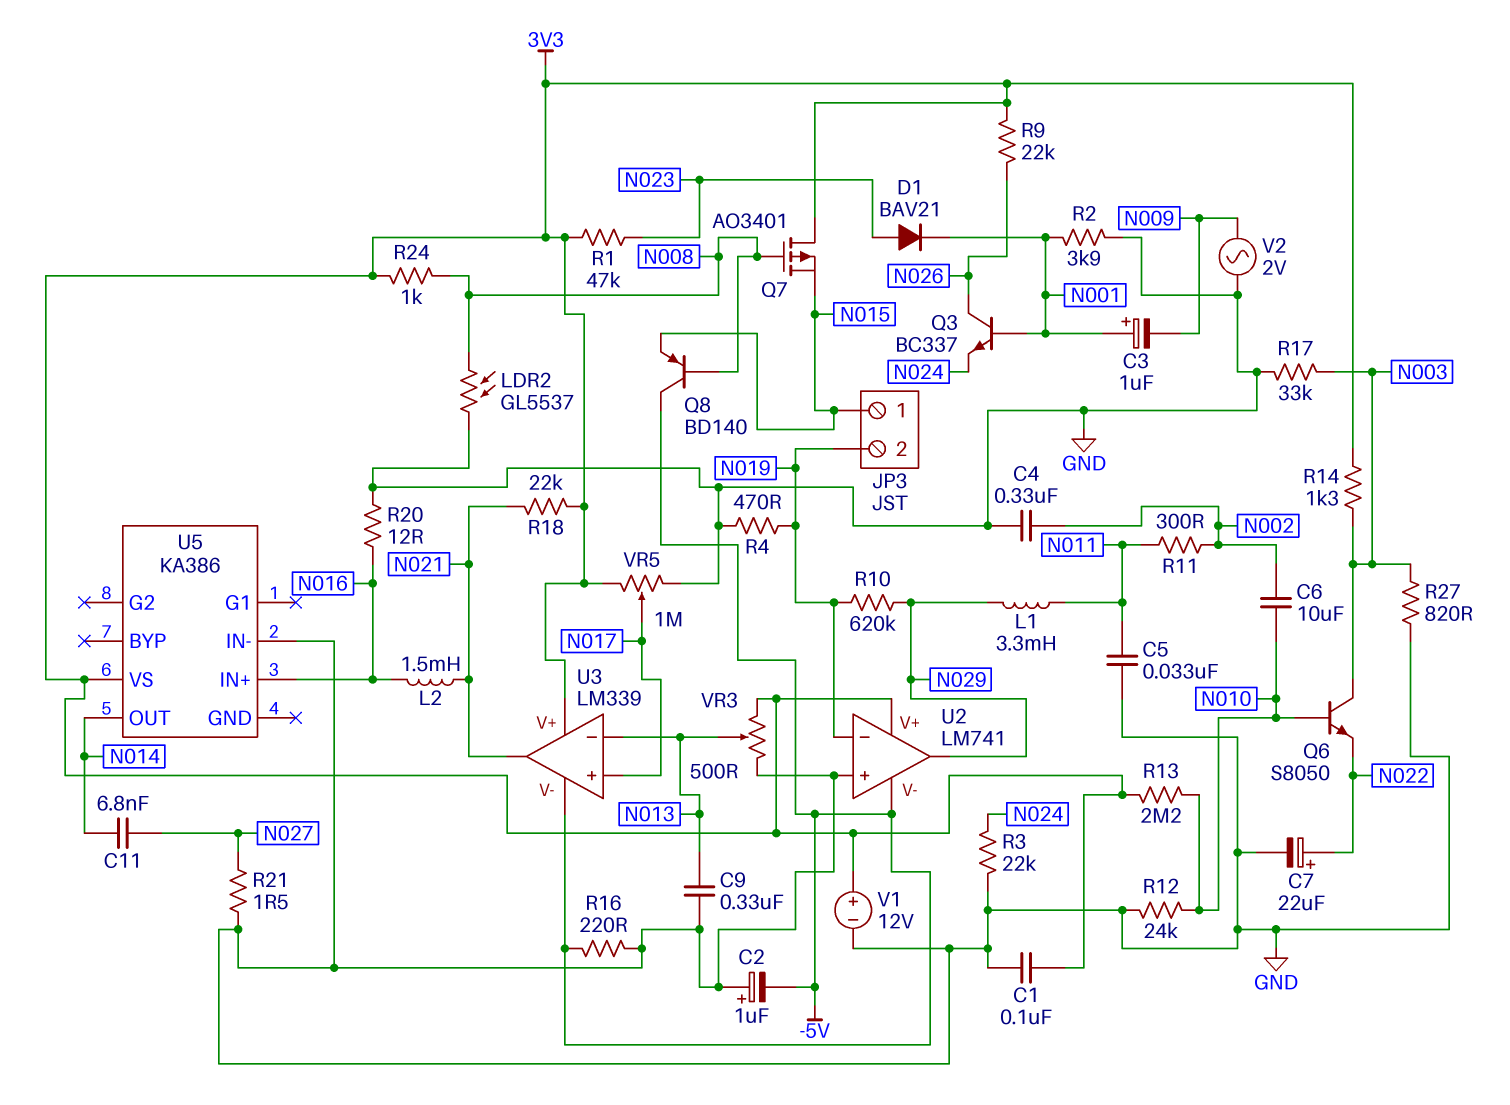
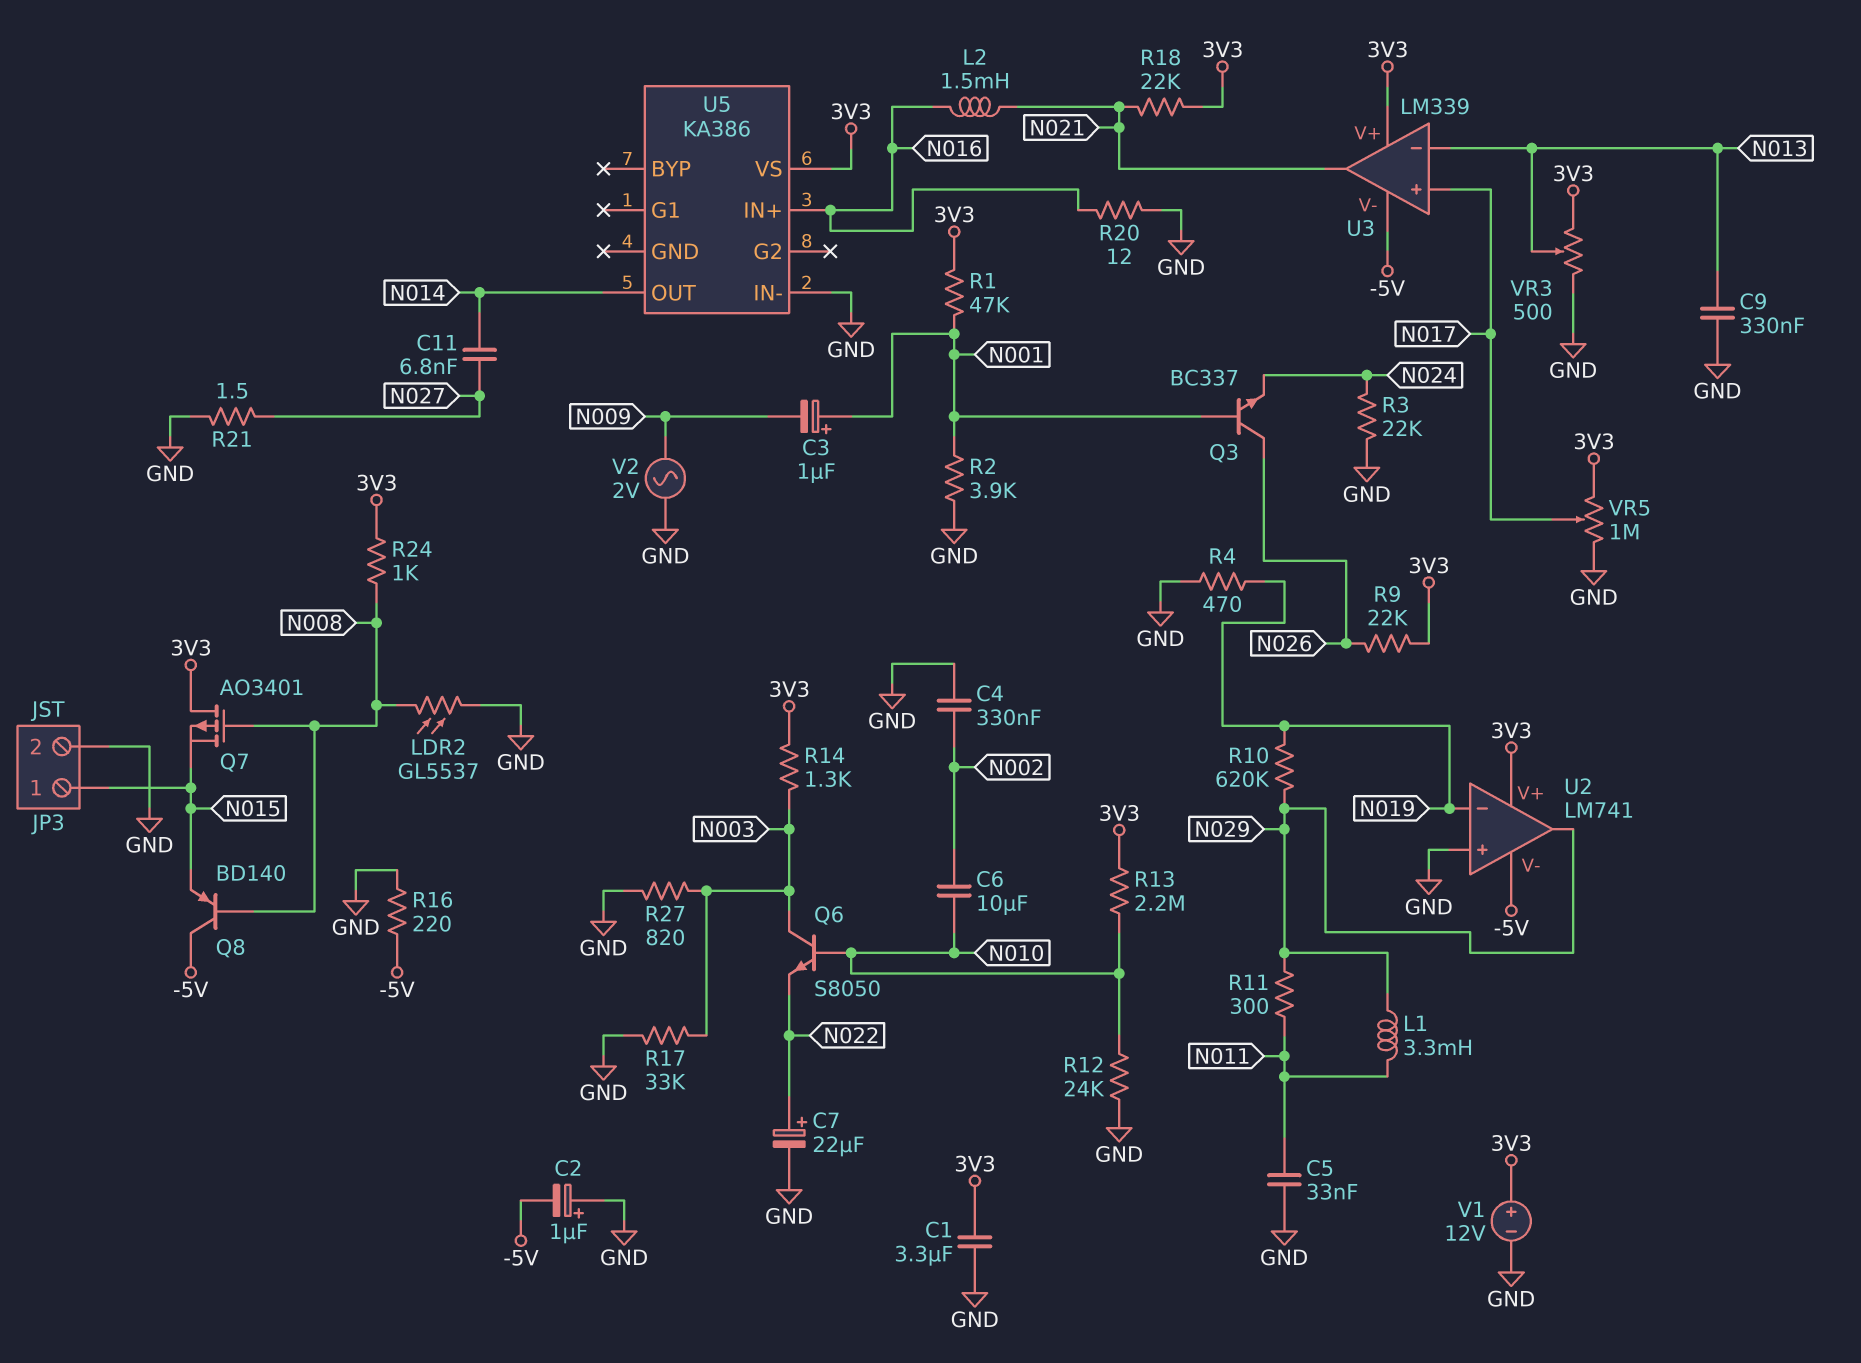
C1: 100nF (3V3, GND) -> 3.3uF (3V3, GND)
D1: diode BAV21 (A N023, K N001) -> none
JP3 pin 2: N019 -> GND
R1: 47k (3V3, N023) -> 47k (3V3, N001)
R11: 300 (N002, N011) -> 300 (N011, N029)

